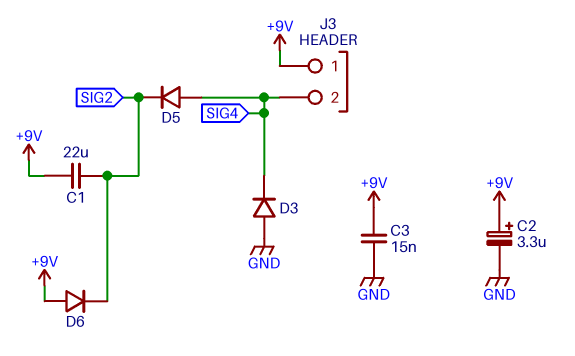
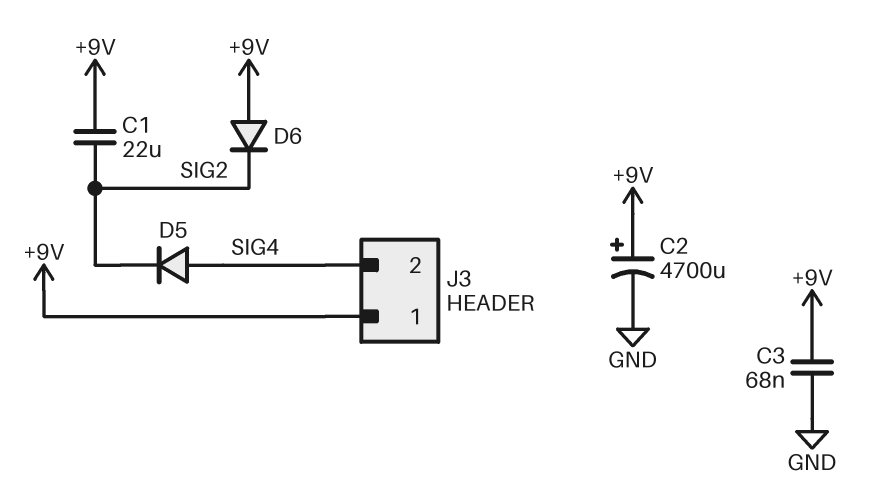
C2: 3.3uF (plus +9V, minus GND) -> 4700uF (plus +9V, minus GND)
C3: 15nF (+9V, GND) -> 68nF (+9V, GND)
D3: diode (A GND, K SIG4) -> none

